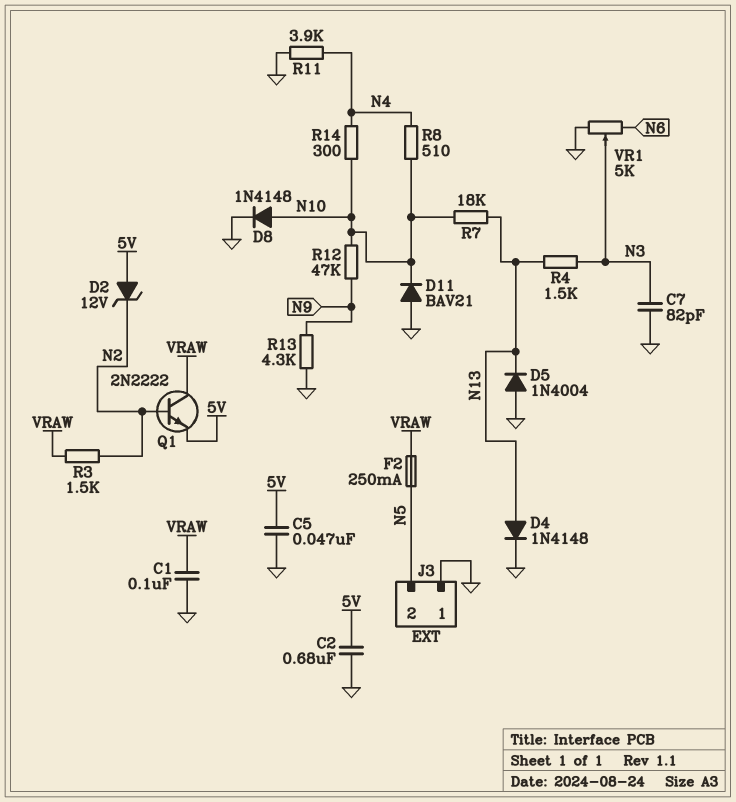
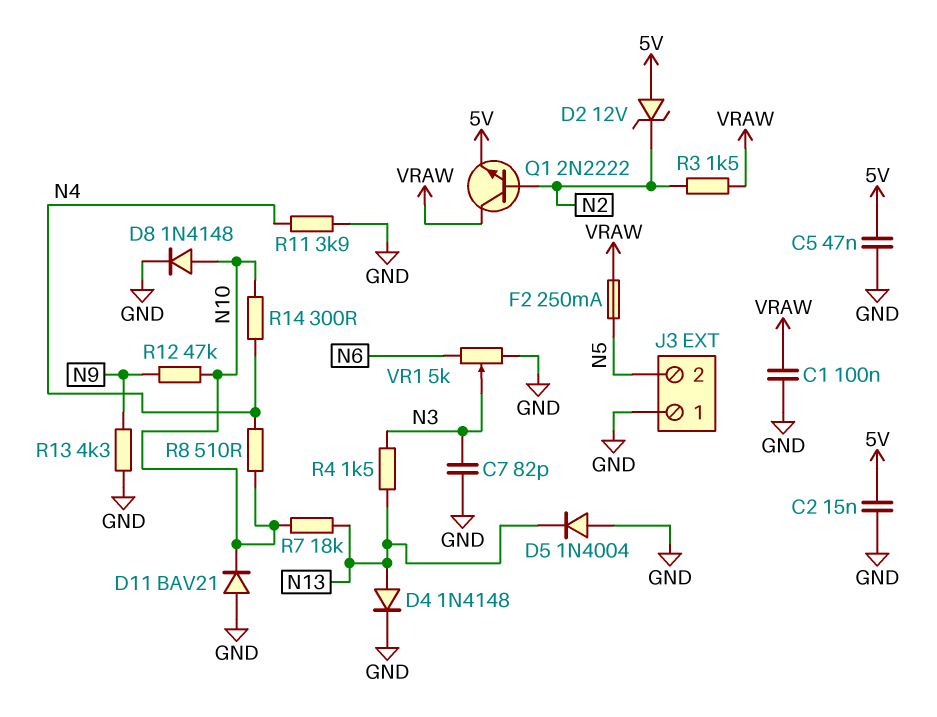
C2: 680nF (5V, GND) -> 15nF (5V, GND)

